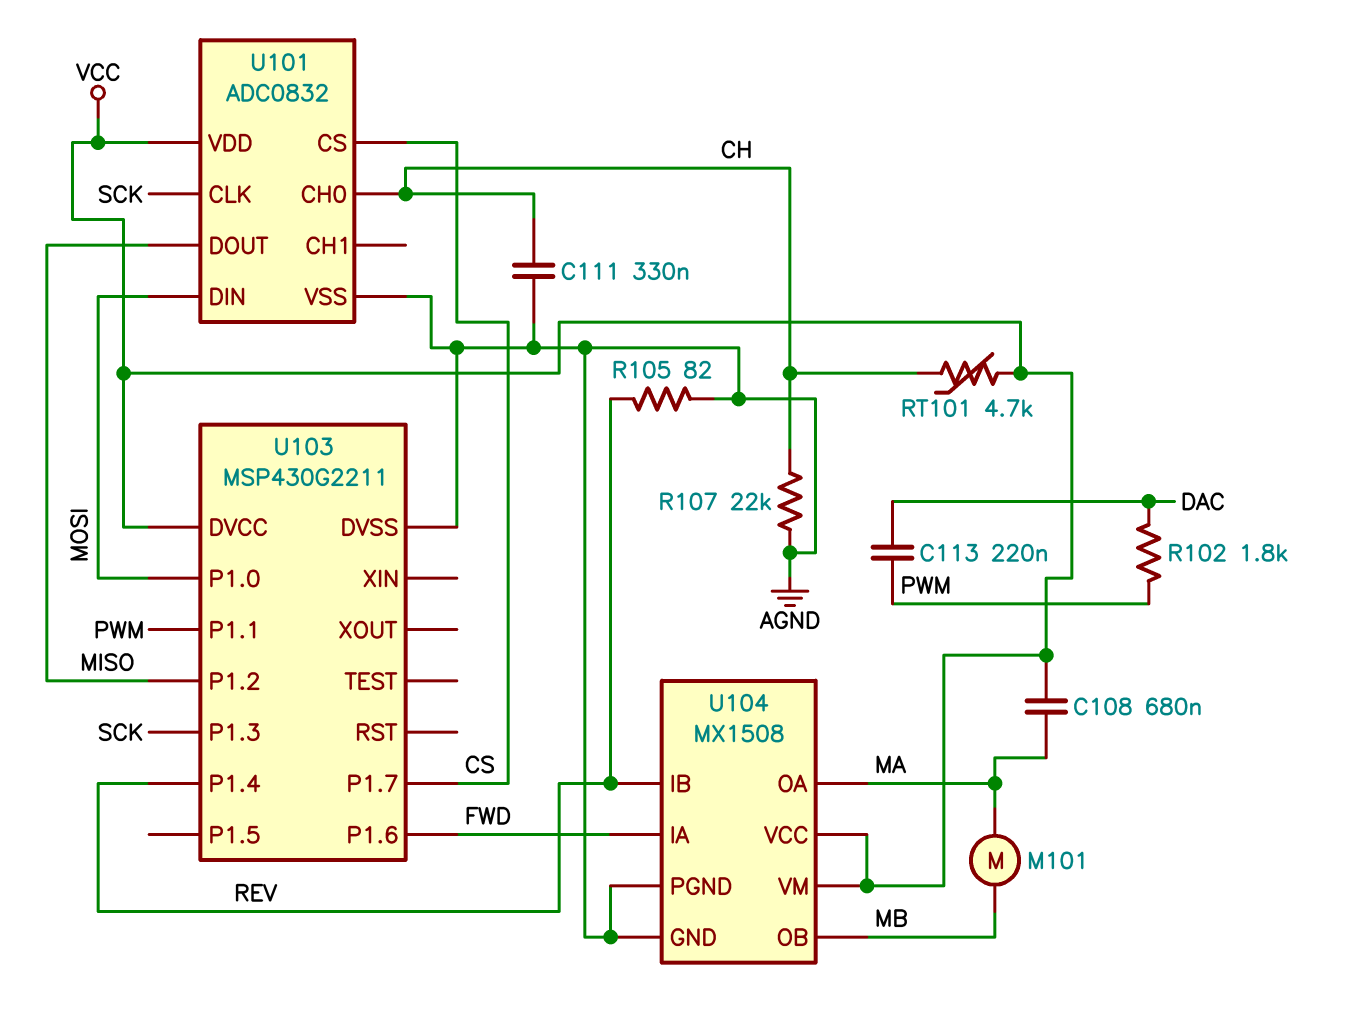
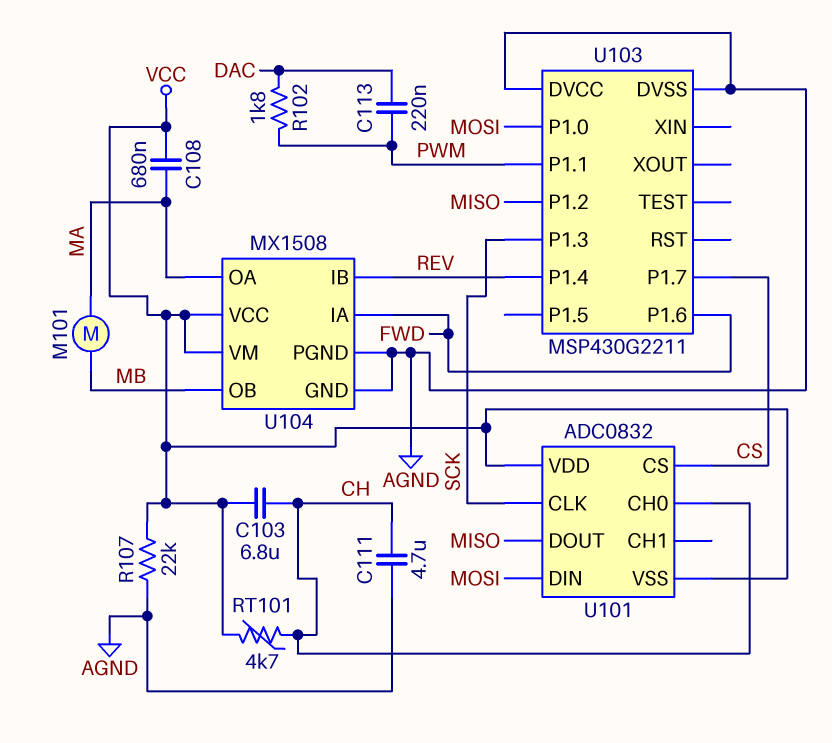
C103: none -> 6.8uF (CH, VCC)
C111: 330nF (AGND, CH) -> 4.7uF (AGND, CH)
R105: 82 (AGND, REV) -> none
R107: 22k (AGND, CH) -> 22k (AGND, VCC)
U101 pin VSS: AGND -> VCC
U103 pin DVCC: VCC -> AGND

